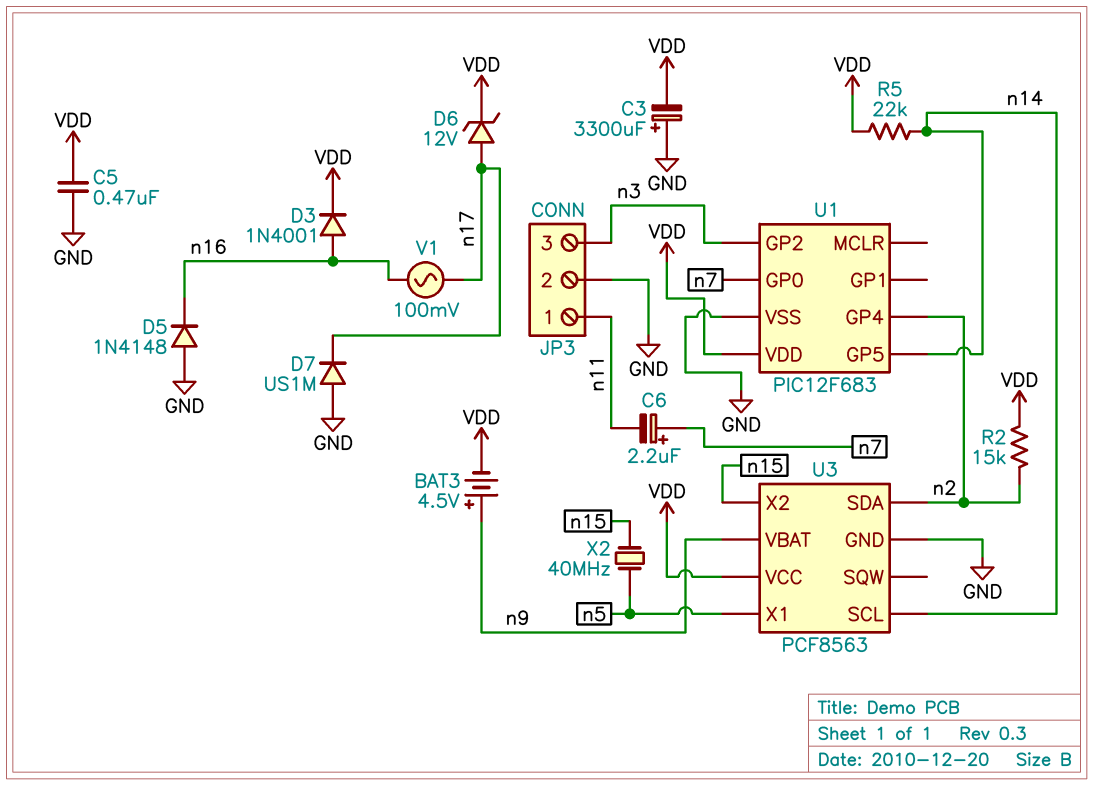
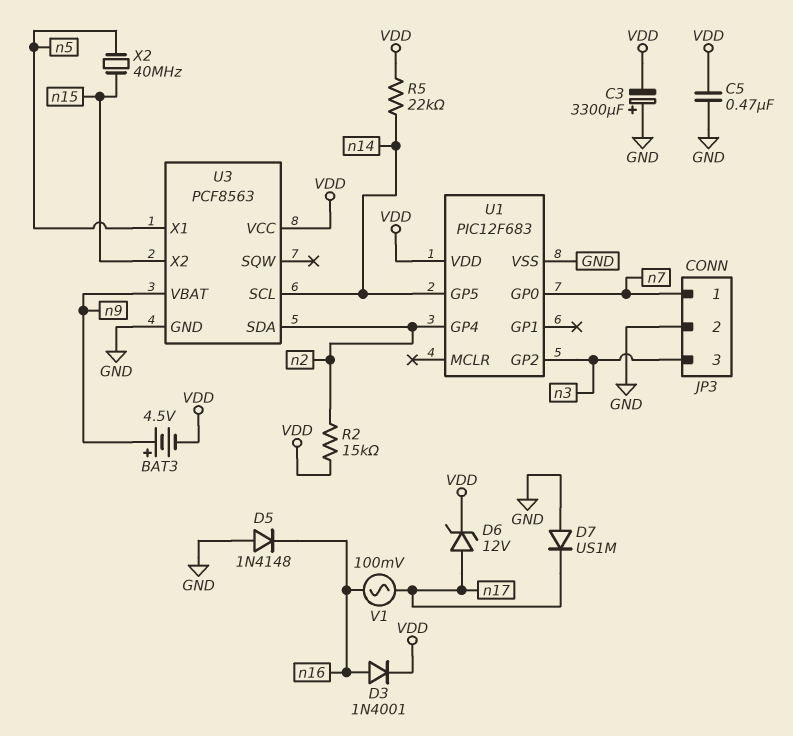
C6: 2.2uF (plus n7, minus n11) -> none
JP3 pin 1: n11 -> n7

